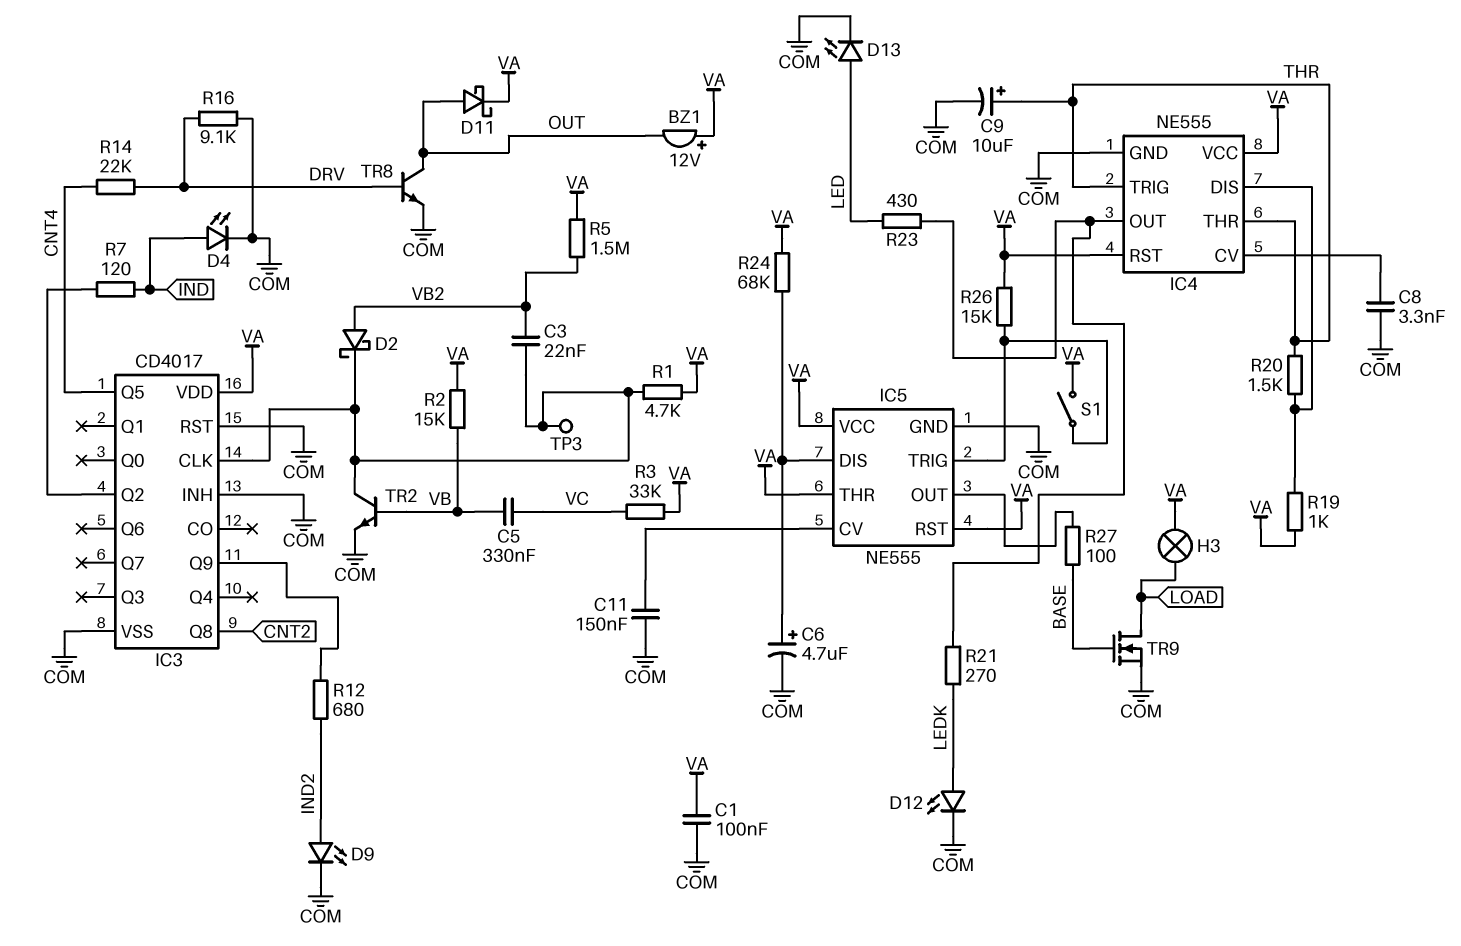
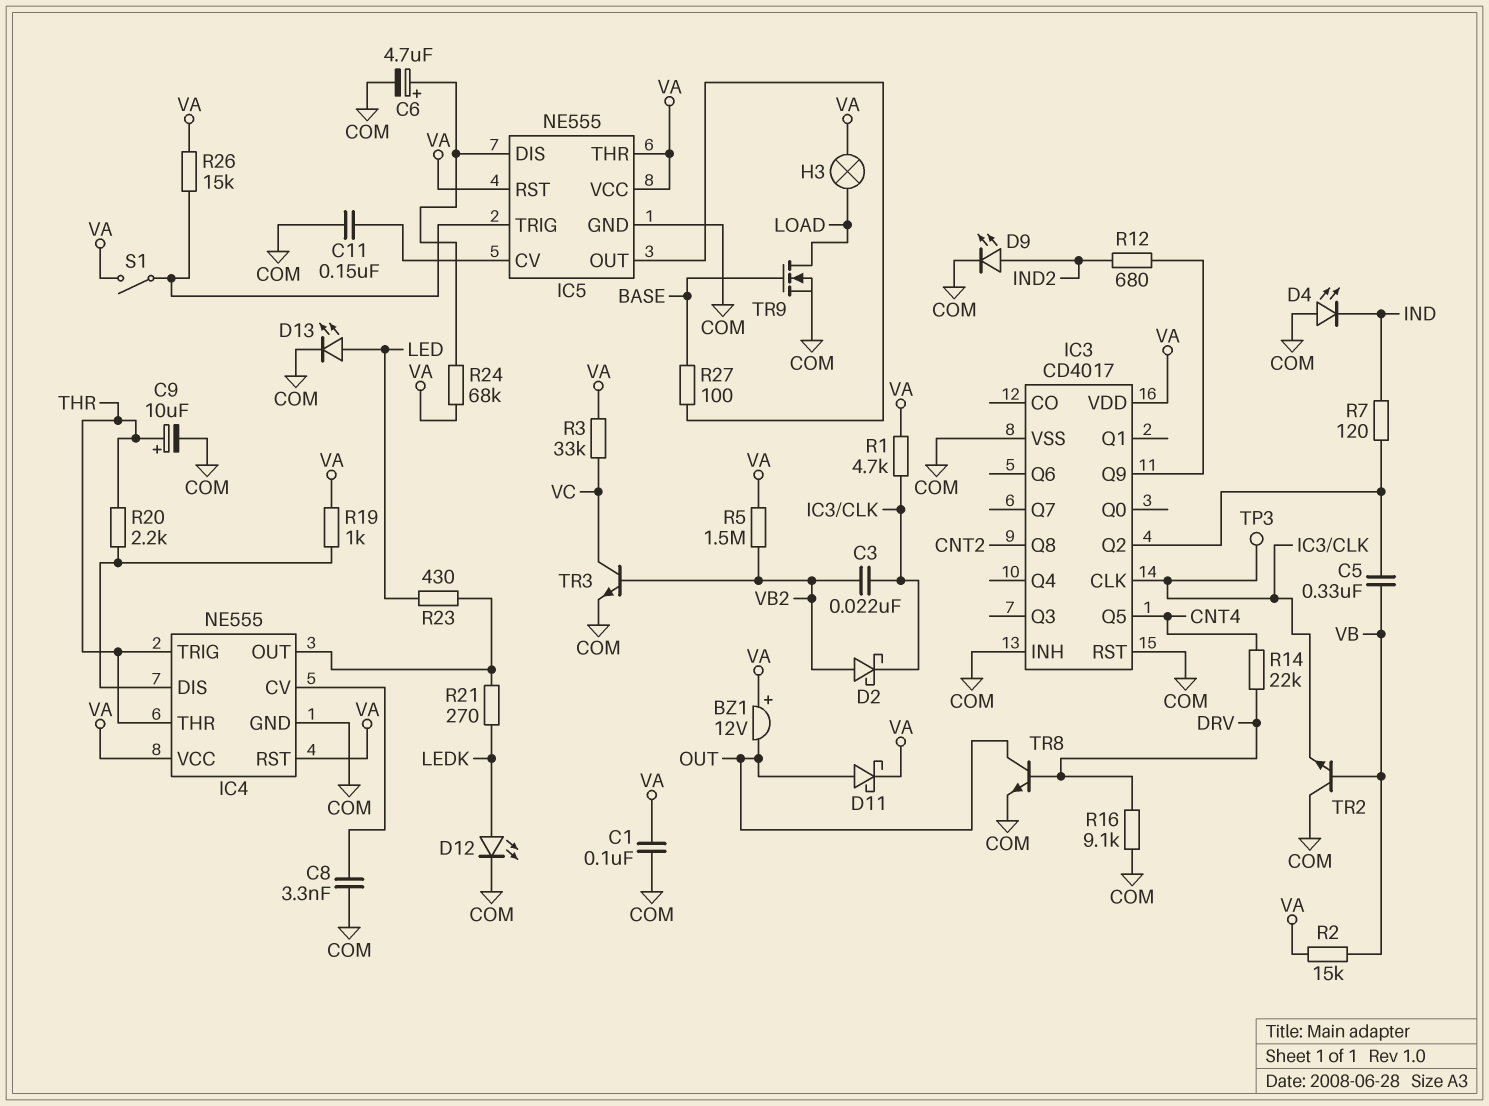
C5: 330nF (VB, VC) -> 330nF (IC3/Q2, VB)
D4: LED (A IND, K COM) -> LED (A COM, K IND)
R20: 1.5k (IC4/DIS, THR) -> 2.2k (IC4/DIS, THR)
TR2: NPN (B VB, C IC3/CLK, E COM) -> NPN (B VB, C COM, E IC3/CLK)
TR3: none -> NPN (B VB2, C VC, E COM)

